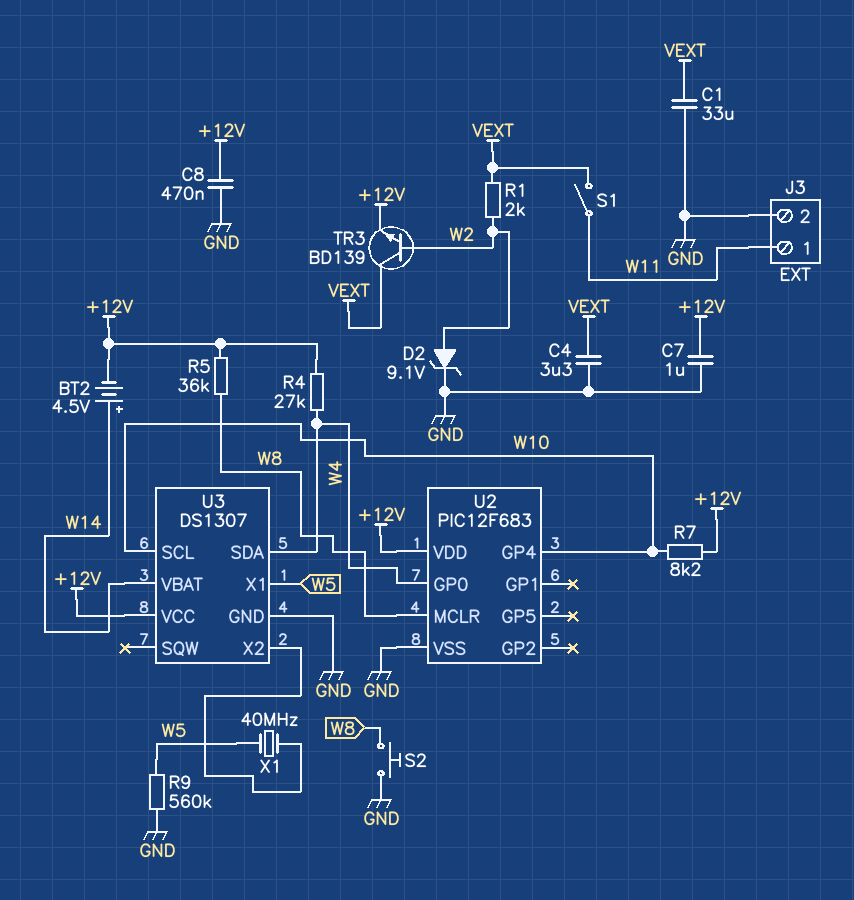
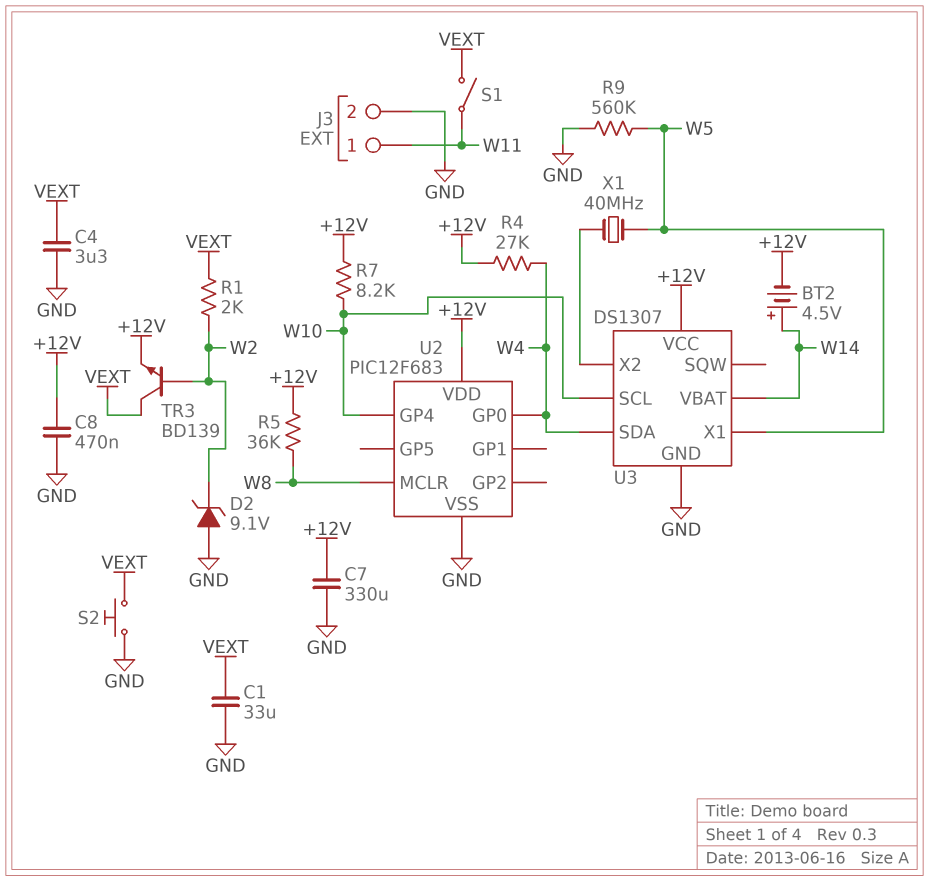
C7: 1uF (+12V, GND) -> 330uF (+12V, GND)
D2: zener 9.1V (A W2, K GND) -> zener 9.1V (A GND, K W2)
S2: button (GND, W8) -> button (GND, VEXT)

